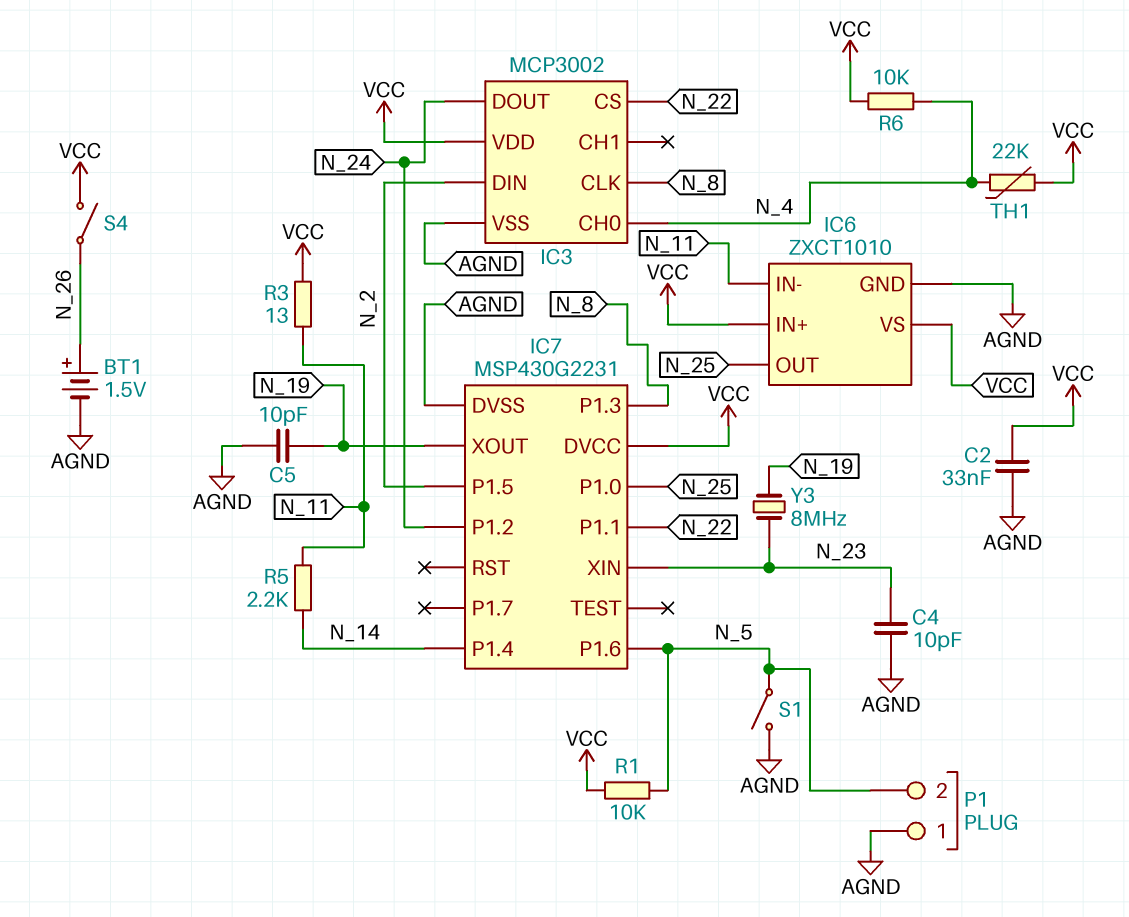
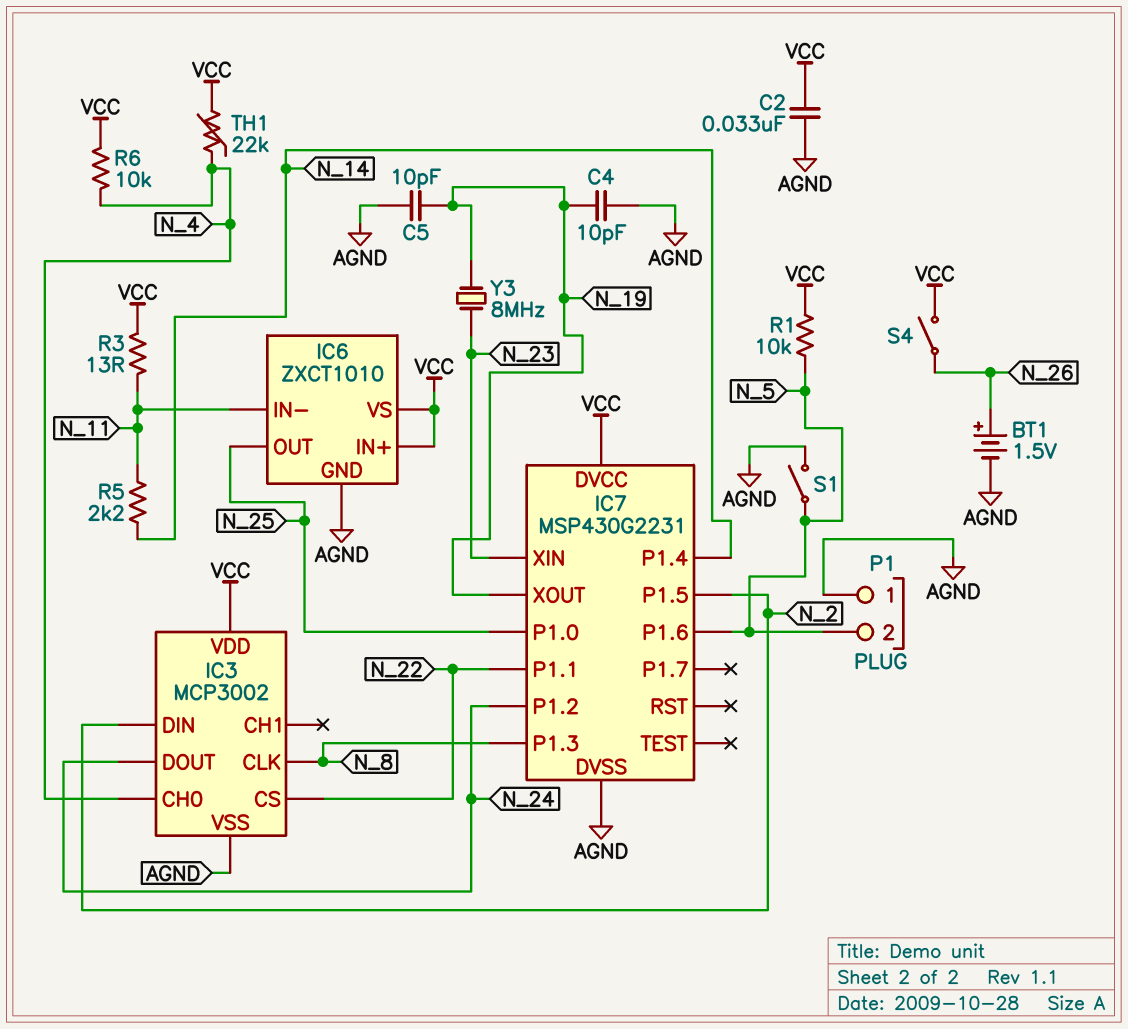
C4: 10pF (AGND, N_23) -> 10pF (AGND, N_19)

